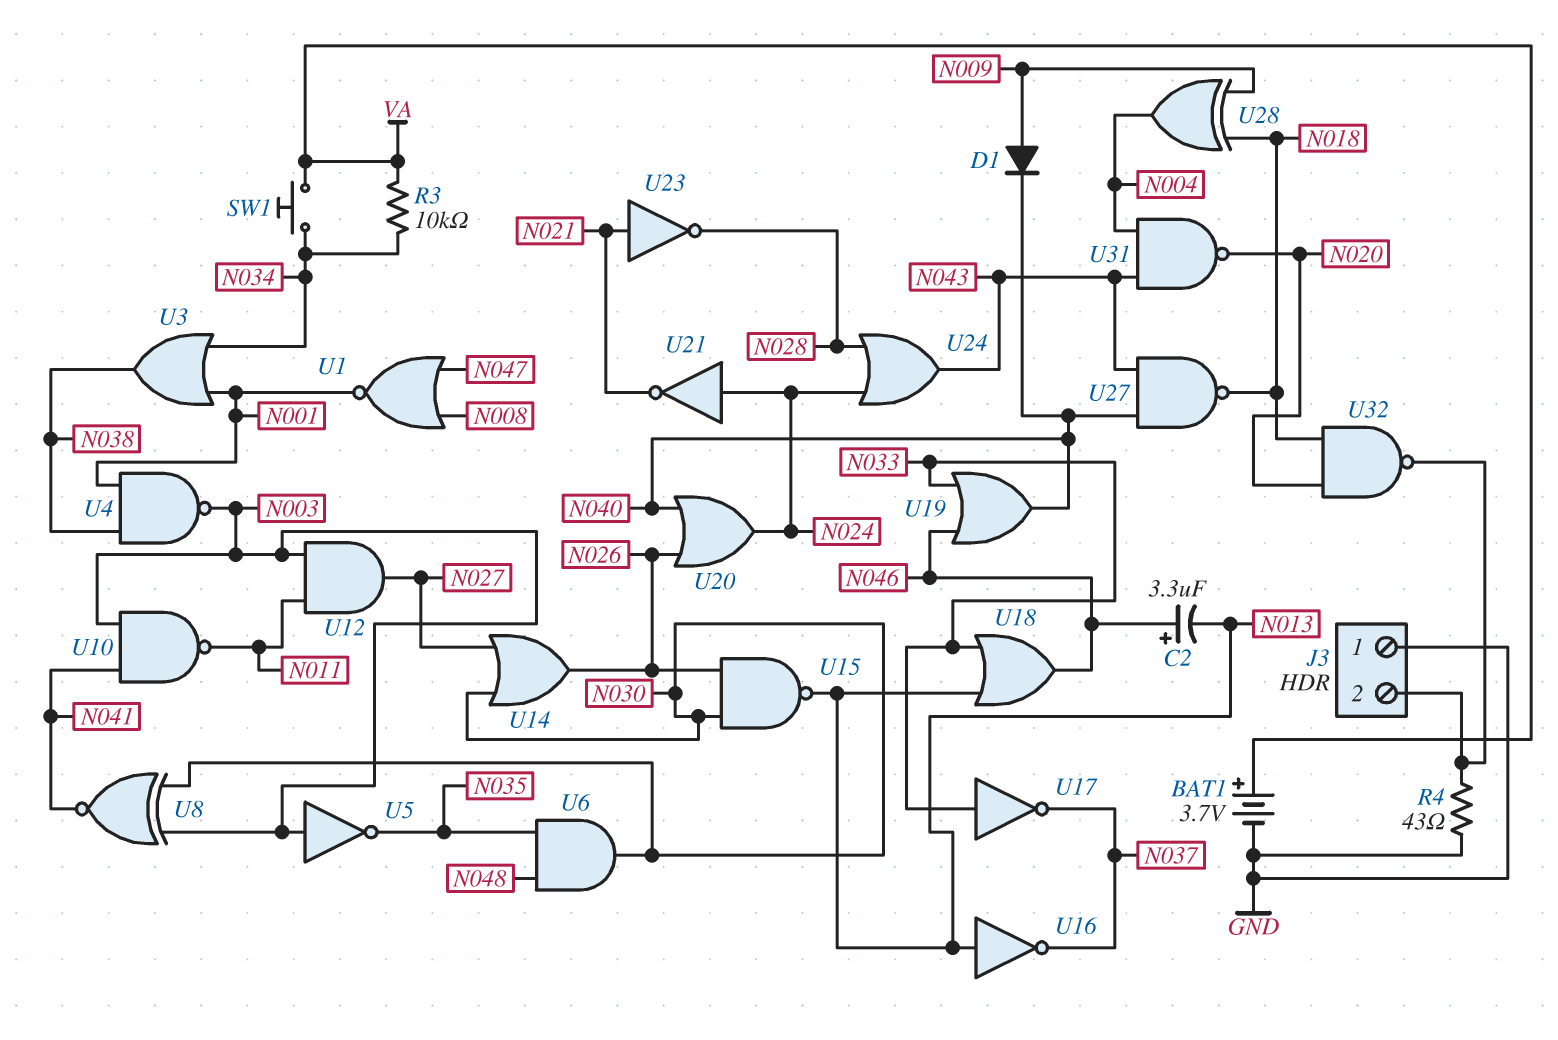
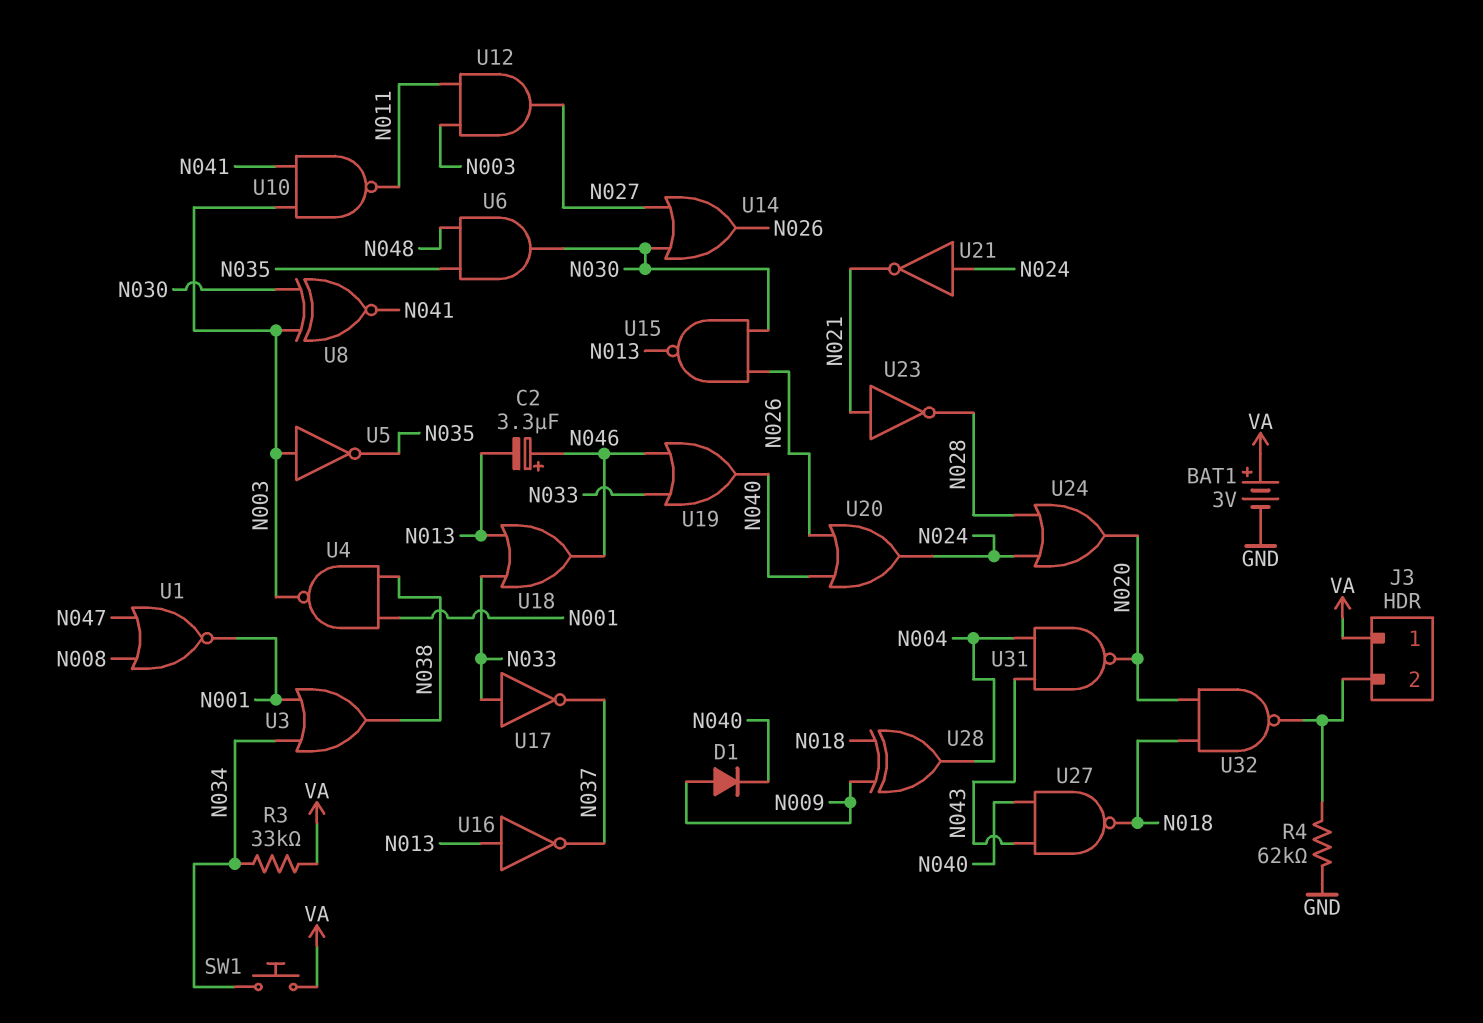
BAT1: 3.7V (plus VA, minus GND) -> 3V (plus VA, minus GND)
J3 pin 1: GND -> VA
R3: 10k (N034, VA) -> 33k (N034, VA)
R4: 43 (GND, J3/2) -> 62k (GND, J3/2)
U24: OR (in N024, in N028, out N043) -> OR (in N024, in N028, out N020)

